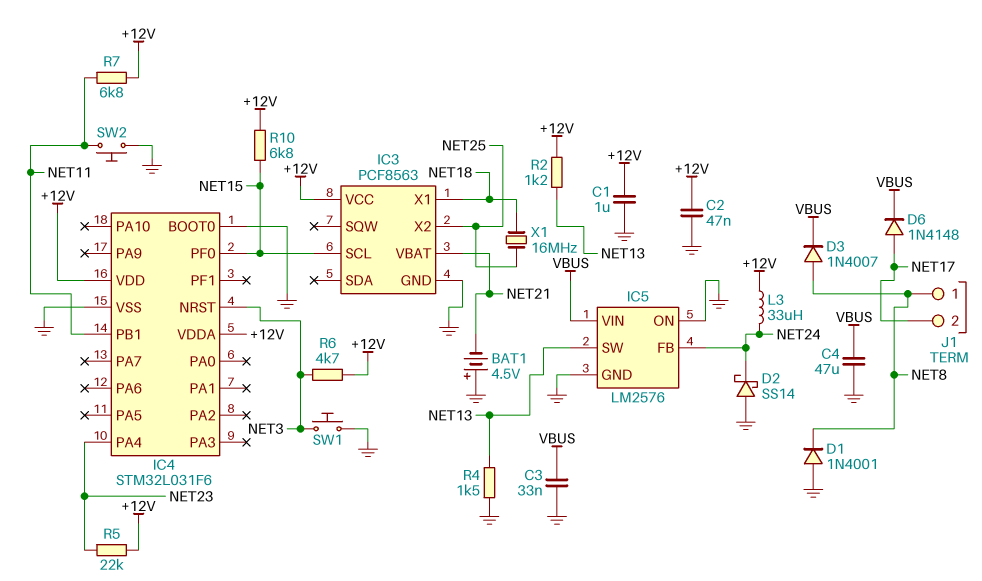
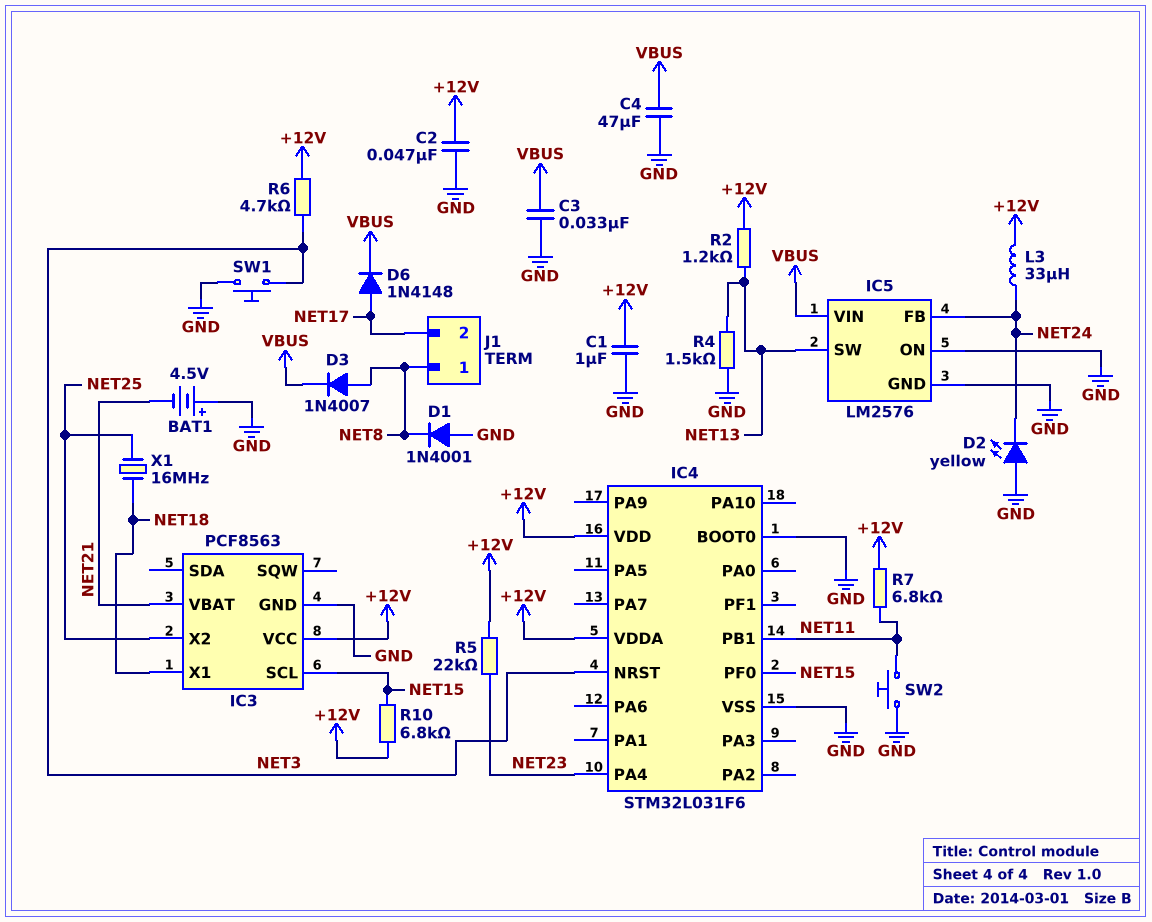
D2: schottky SS14 (A GND, K NET24) -> LED yellow (A GND, K NET24)

